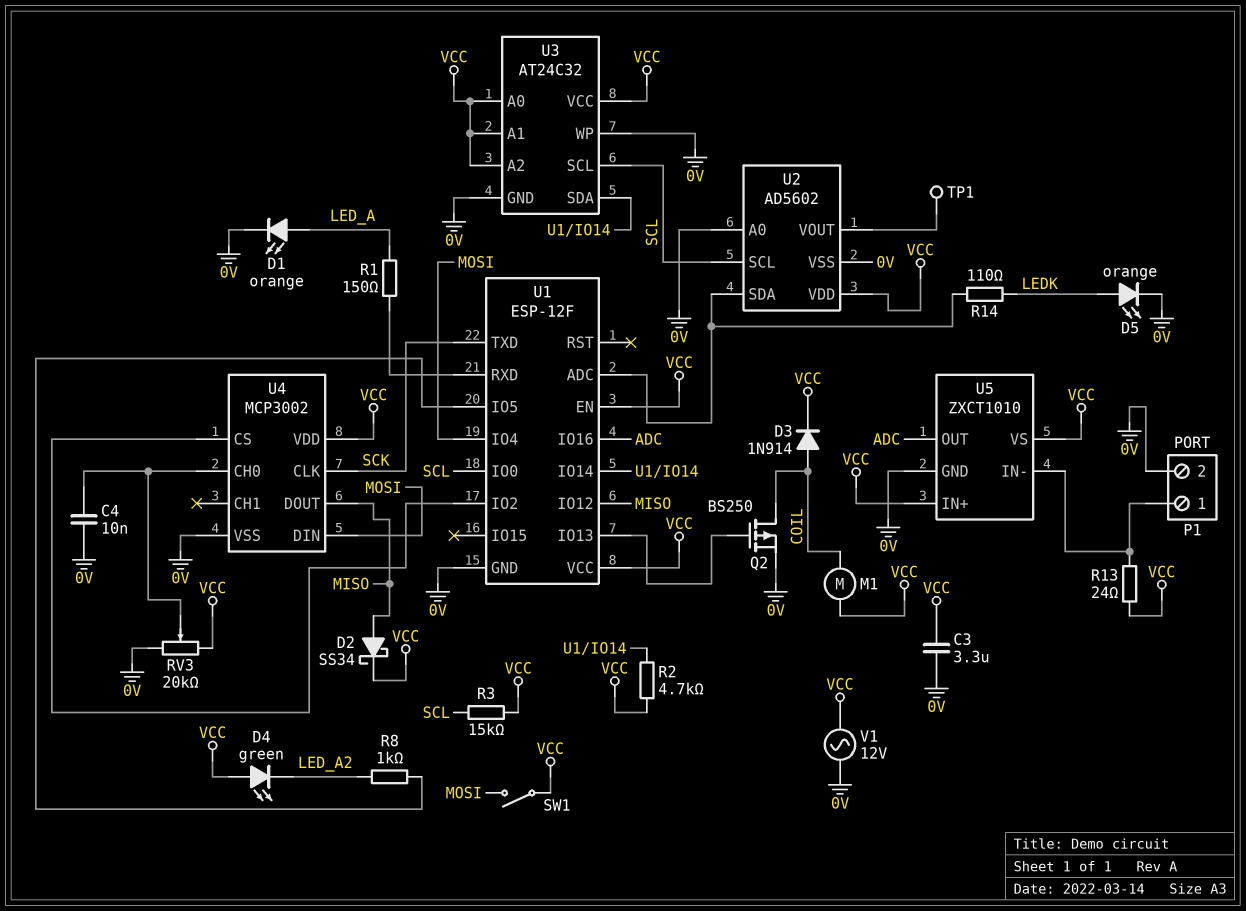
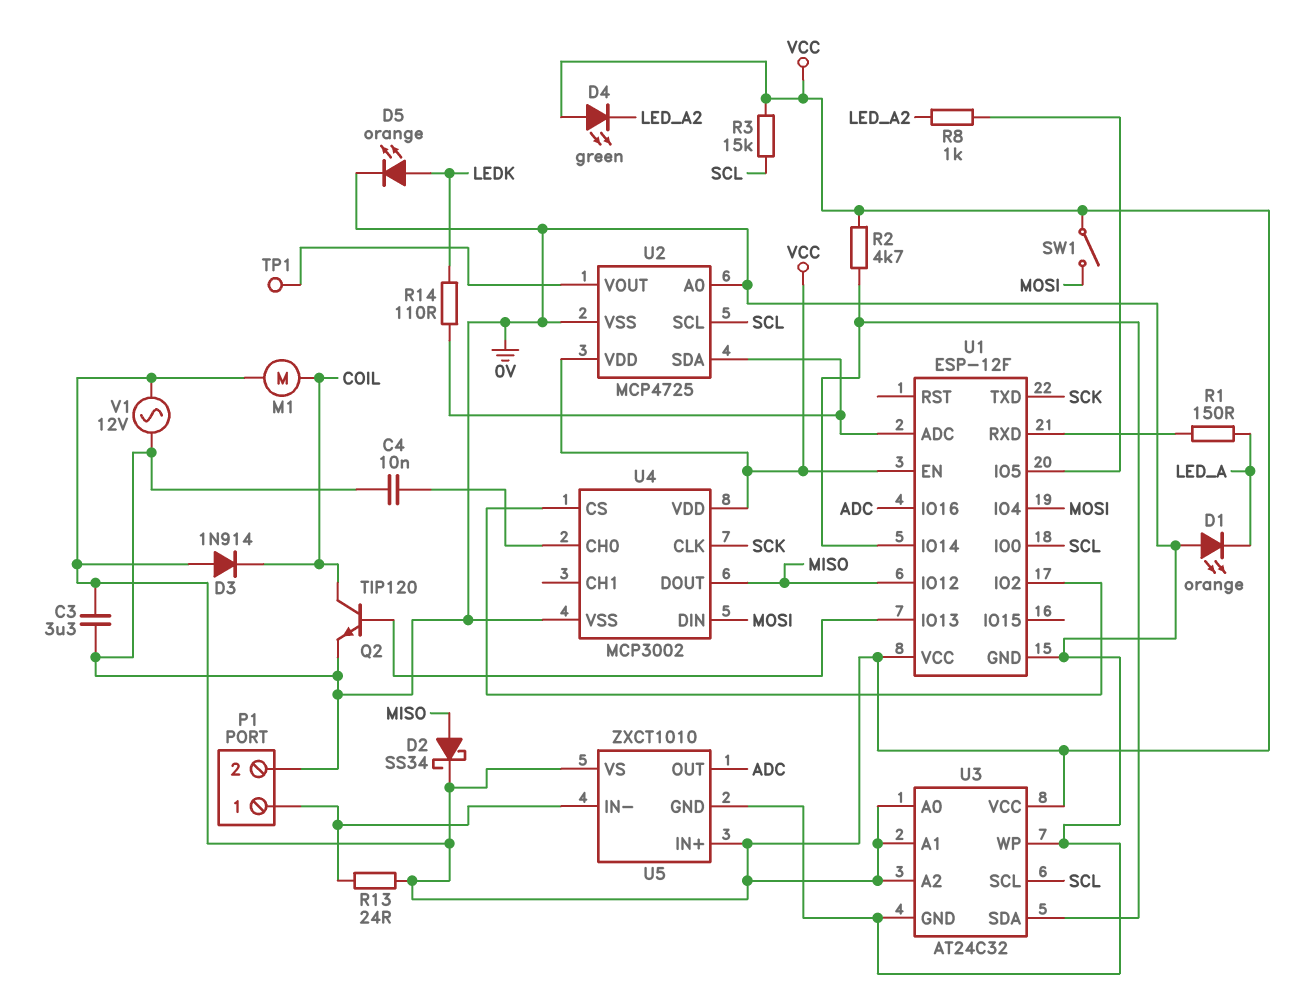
D1: LED orange (A LED_A, K 0V) -> LED orange (A 0V, K LED_A)
D3: diode 1N914 (A COIL, K VCC) -> diode 1N914 (A VCC, K COIL)
Q2: PMOS BS250 (G U1/IO13, D COIL, S 0V) -> NPN TIP120 (B U1/IO13, C COIL, E 0V)
RV3: 20k (0V, VCC, wiper U4/CH0) -> none
U2: AD5602 -> MCP4725

